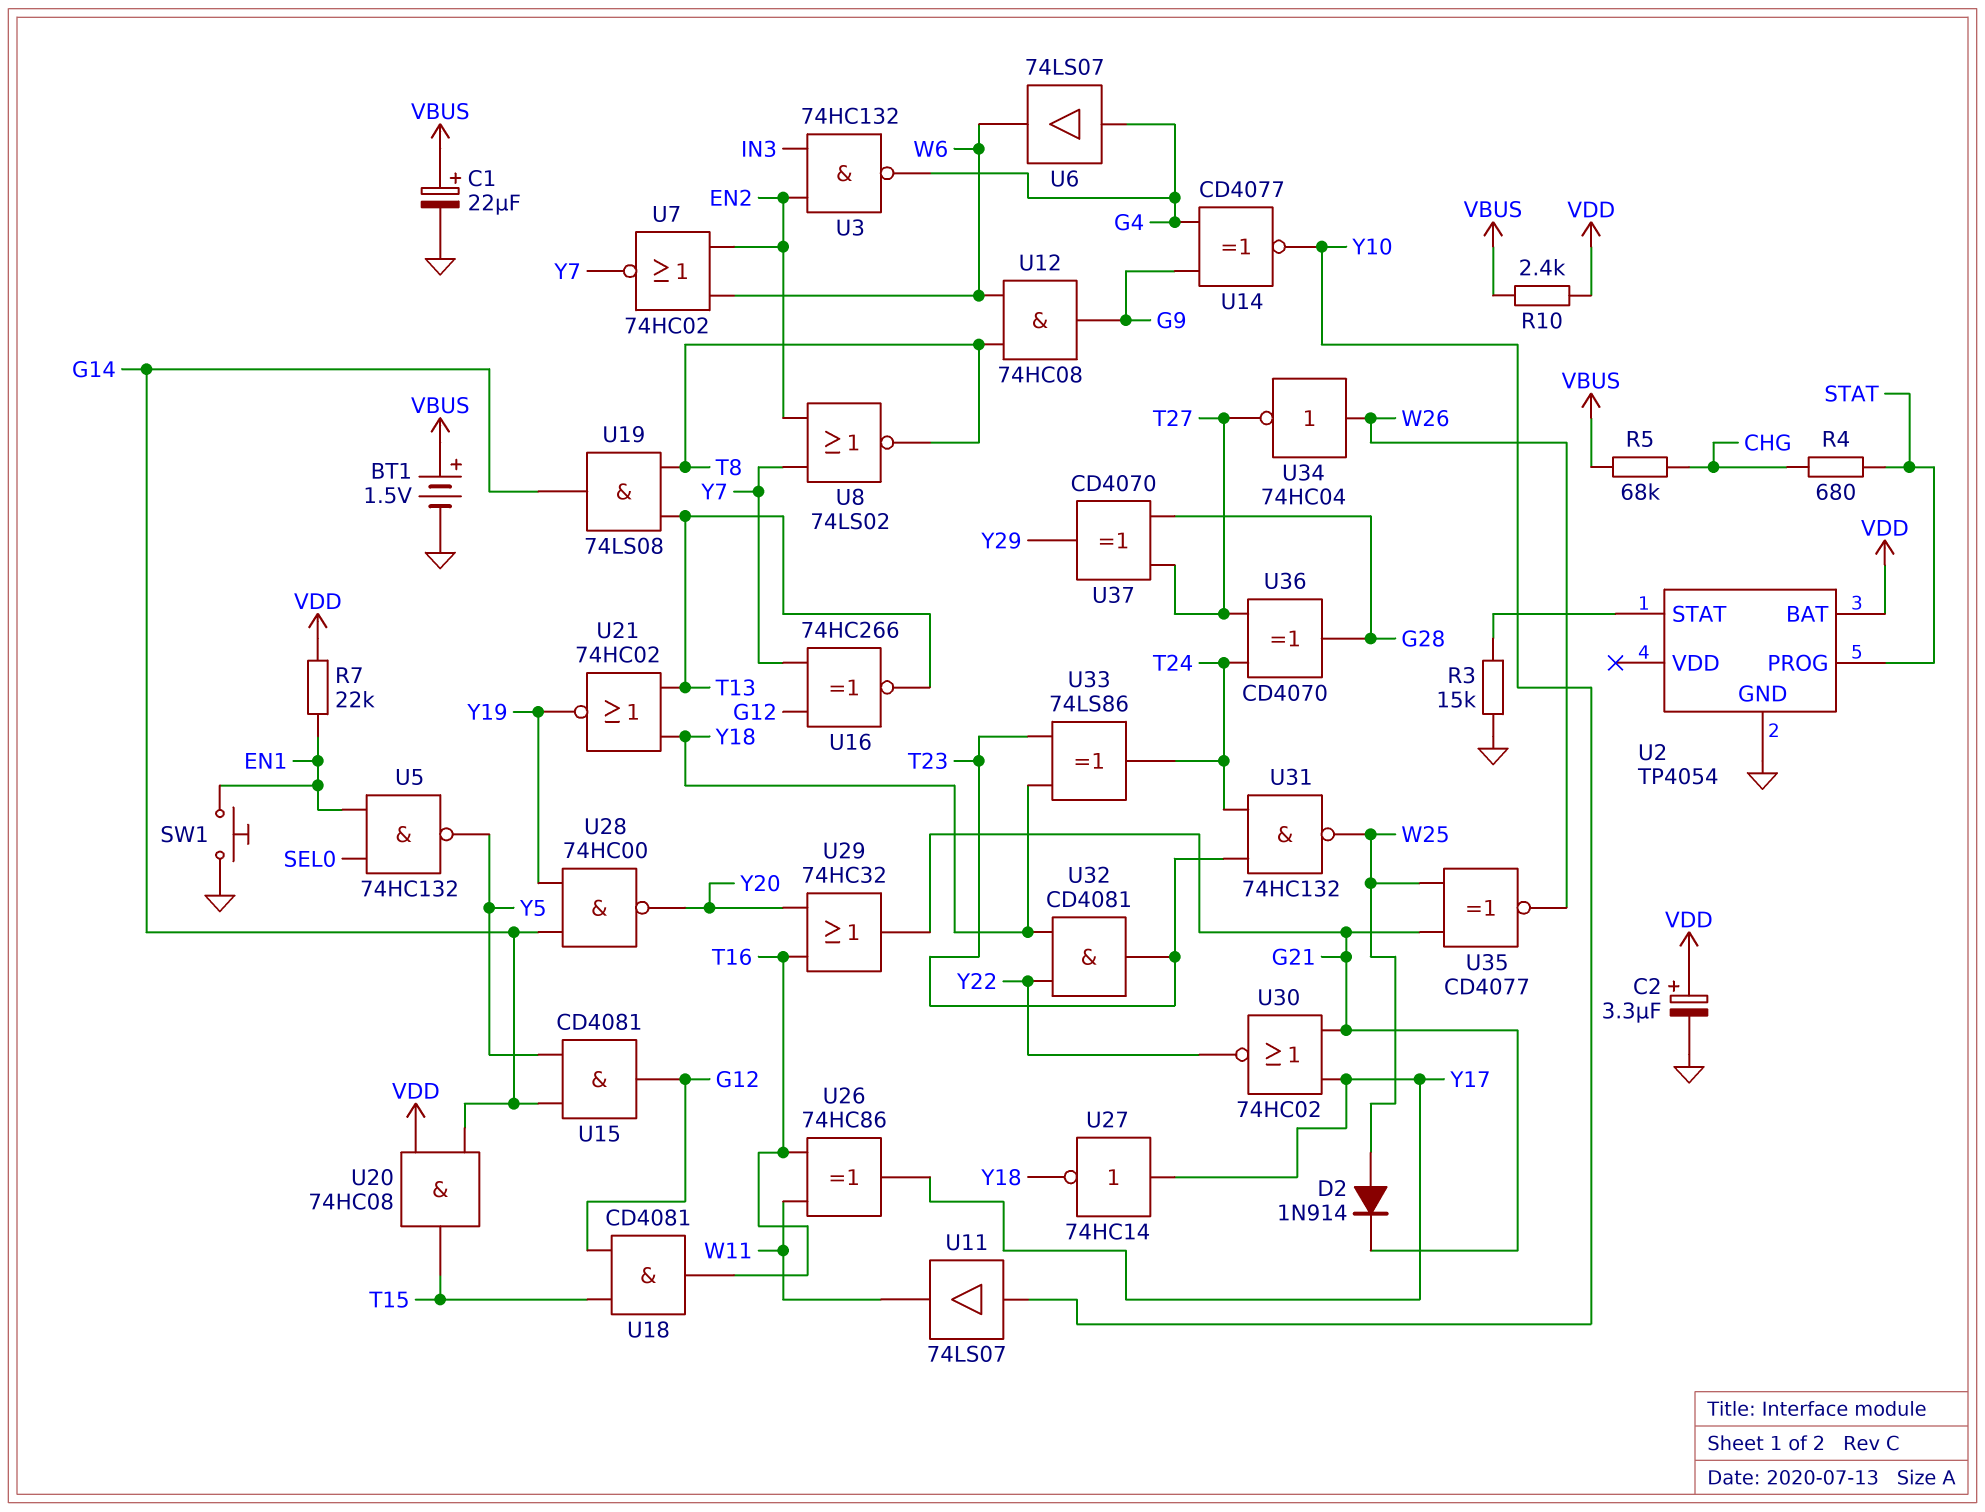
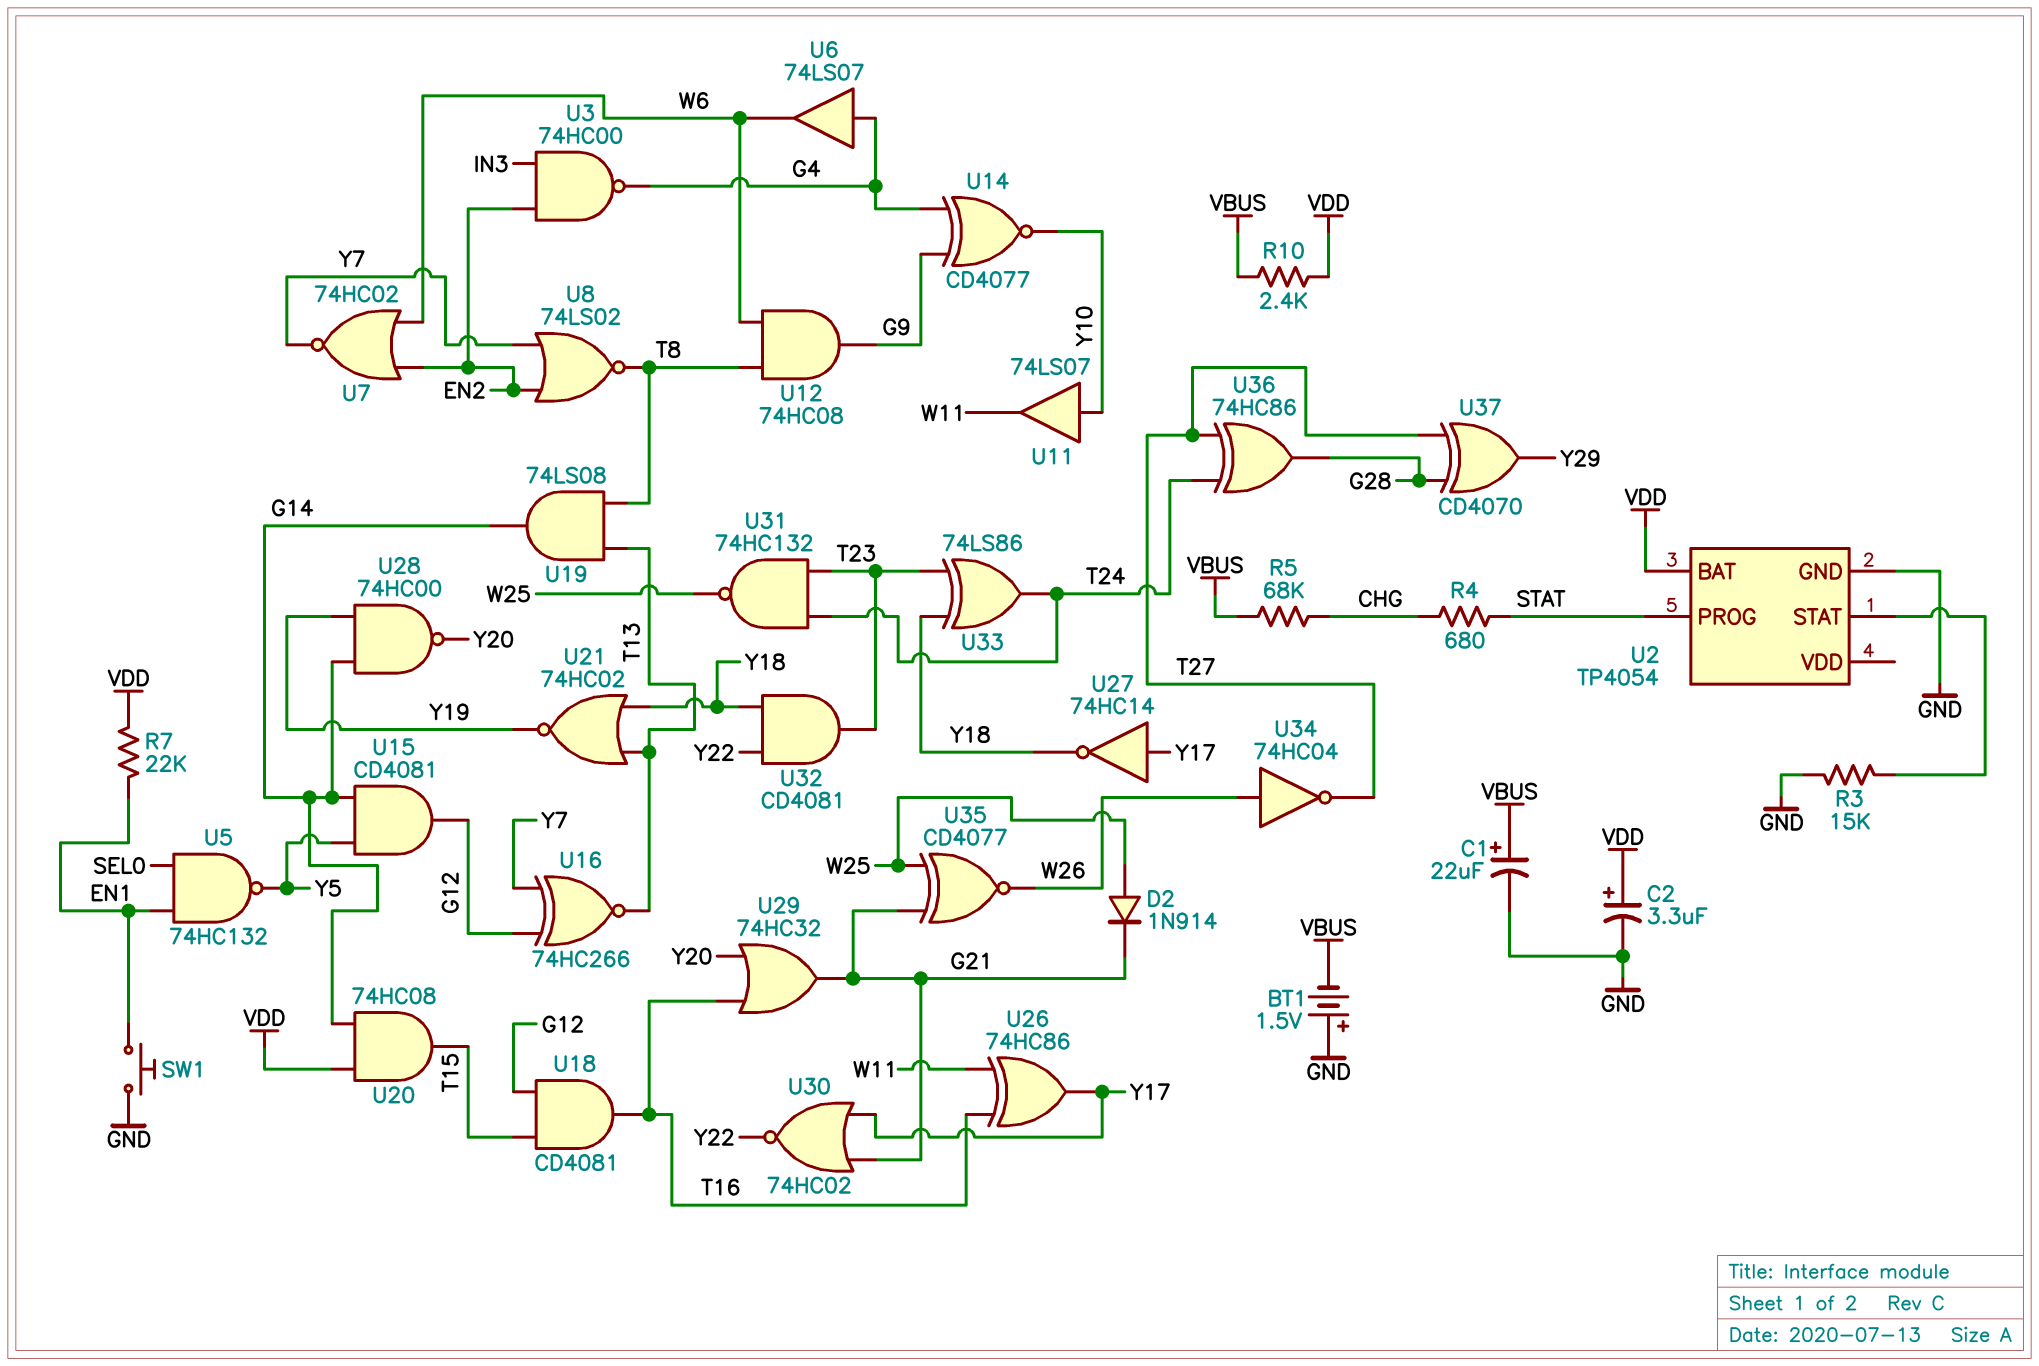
BT1: 1.5V (plus VBUS, minus GND) -> 1.5V (plus GND, minus VBUS)
U3: NAND 74HC132 (in EN2, in IN3, out G4) -> NAND 74HC00 (in EN2, in IN3, out G4)
U36: XOR CD4070 (in T24, in T27, out G28) -> XOR 74HC86 (in T24, in T27, out G28)

